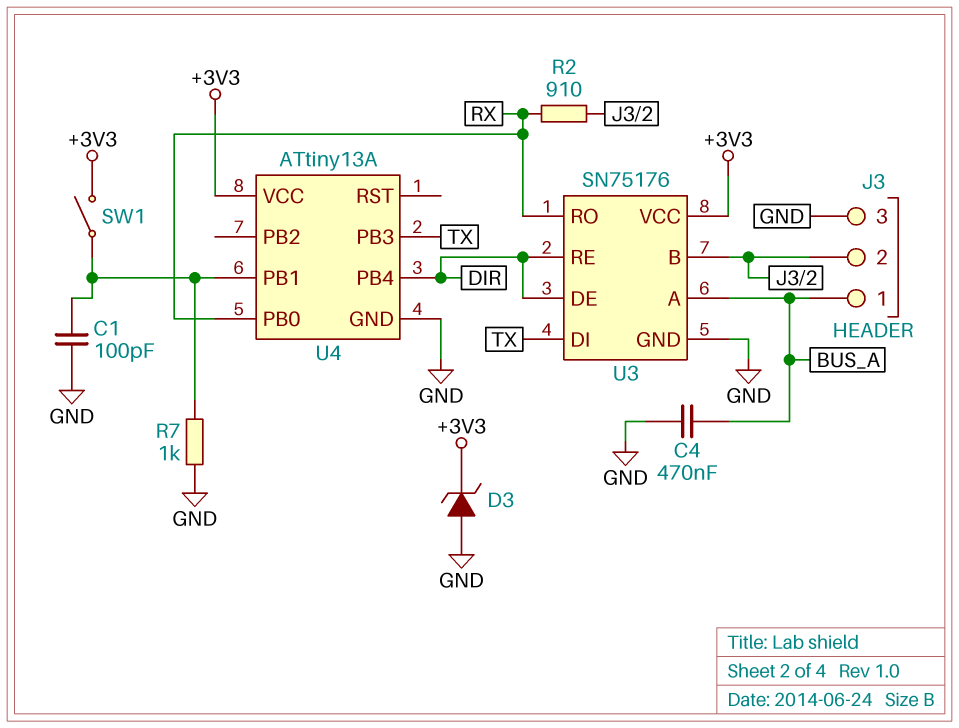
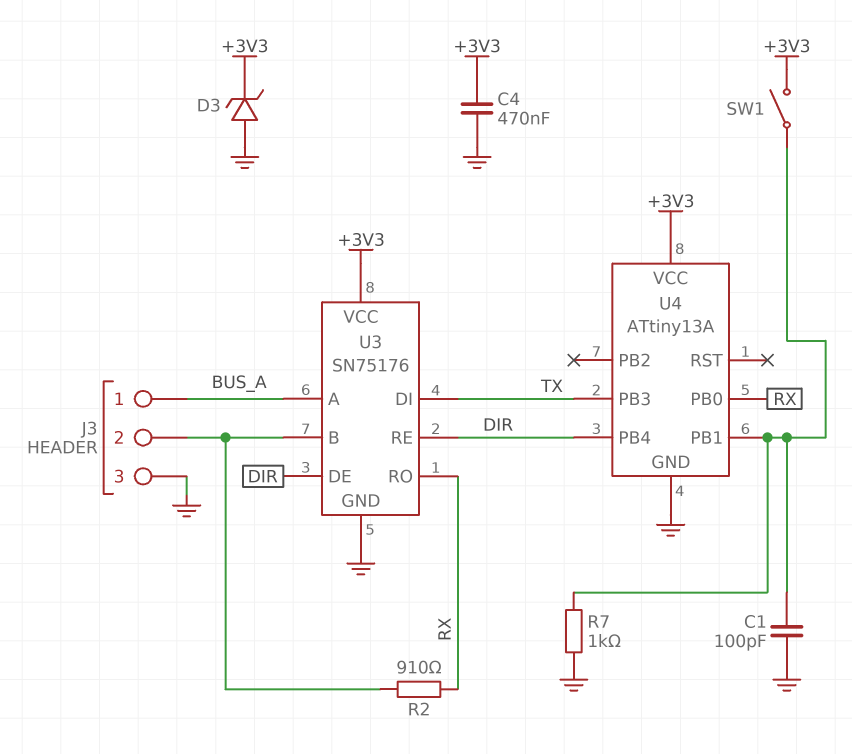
C4: 470nF (BUS_A, GND) -> 470nF (+3V3, GND)

